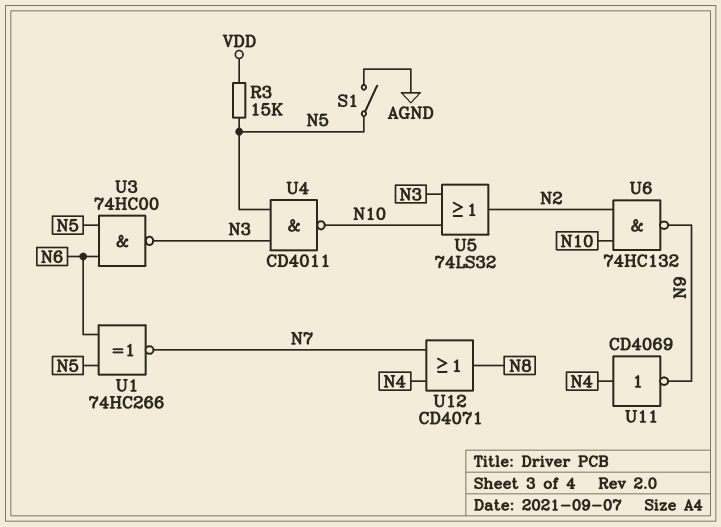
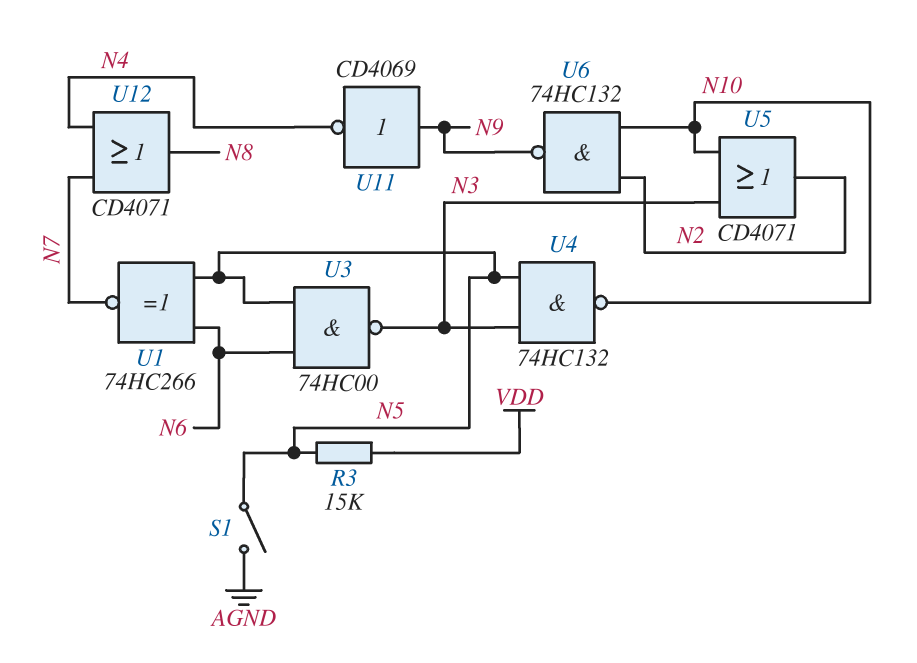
U4: NAND CD4011 (in N3, in N5, out N10) -> NAND 74HC132 (in N3, in N5, out N10)
U5: OR 74LS32 (in N3, in N10, out N2) -> OR CD4071 (in N3, in N10, out N2)
U11: NOT CD4069 (in N4, out N9) -> NOT CD4069 (in N9, out N4)

